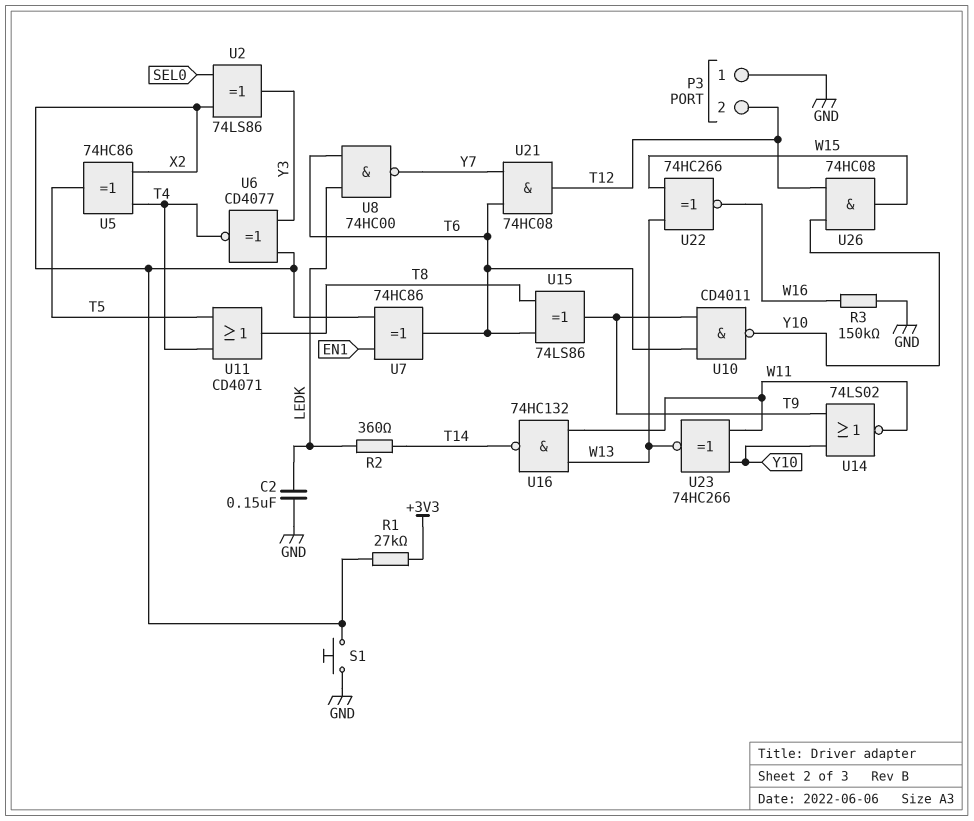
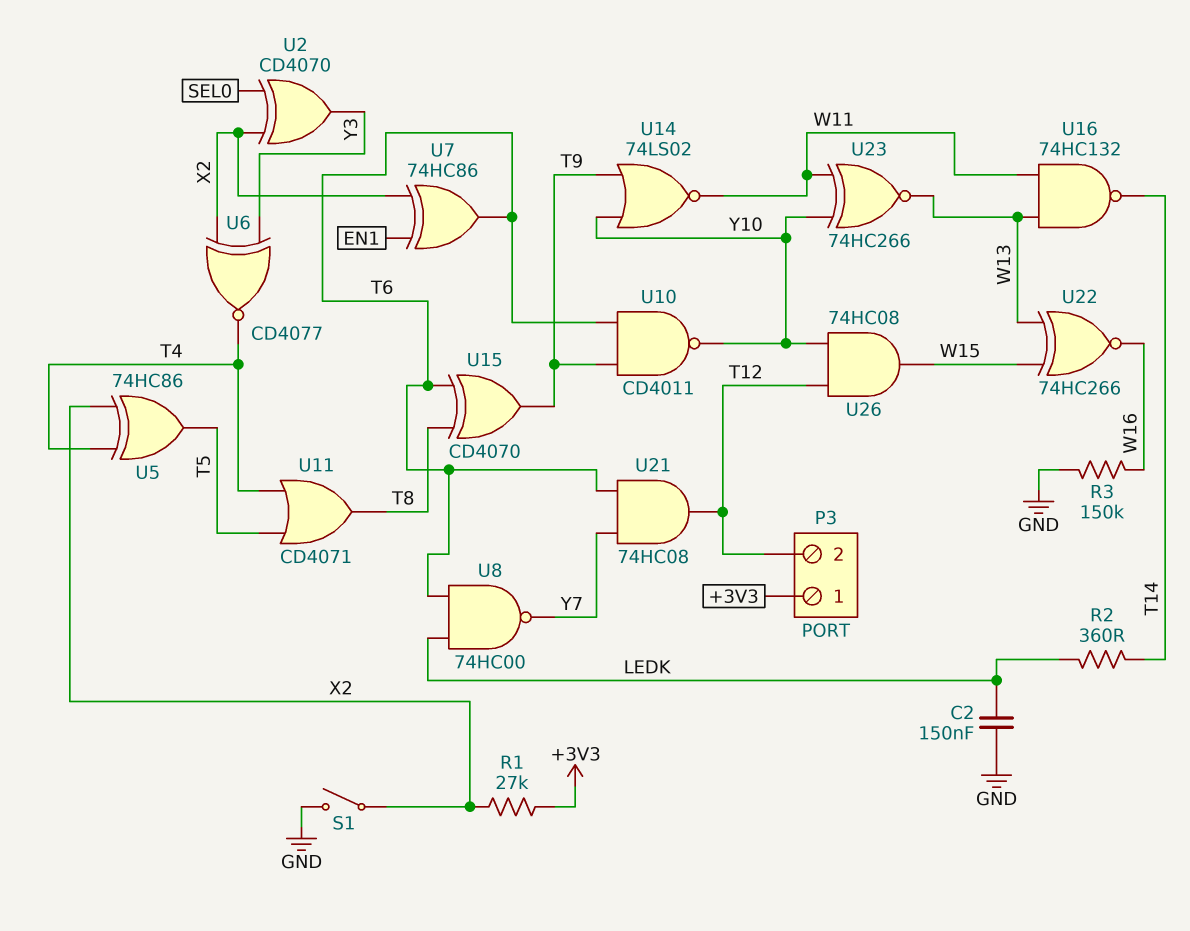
P3 pin 1: GND -> +3V3
S1: button (GND, X2) -> switch (GND, X2)
U2: XOR 74LS86 (in SEL0, in X2, out Y3) -> XOR CD4070 (in SEL0, in X2, out Y3)
U15: XOR 74LS86 (in T6, in T8, out T9) -> XOR CD4070 (in T6, in T8, out T9)

